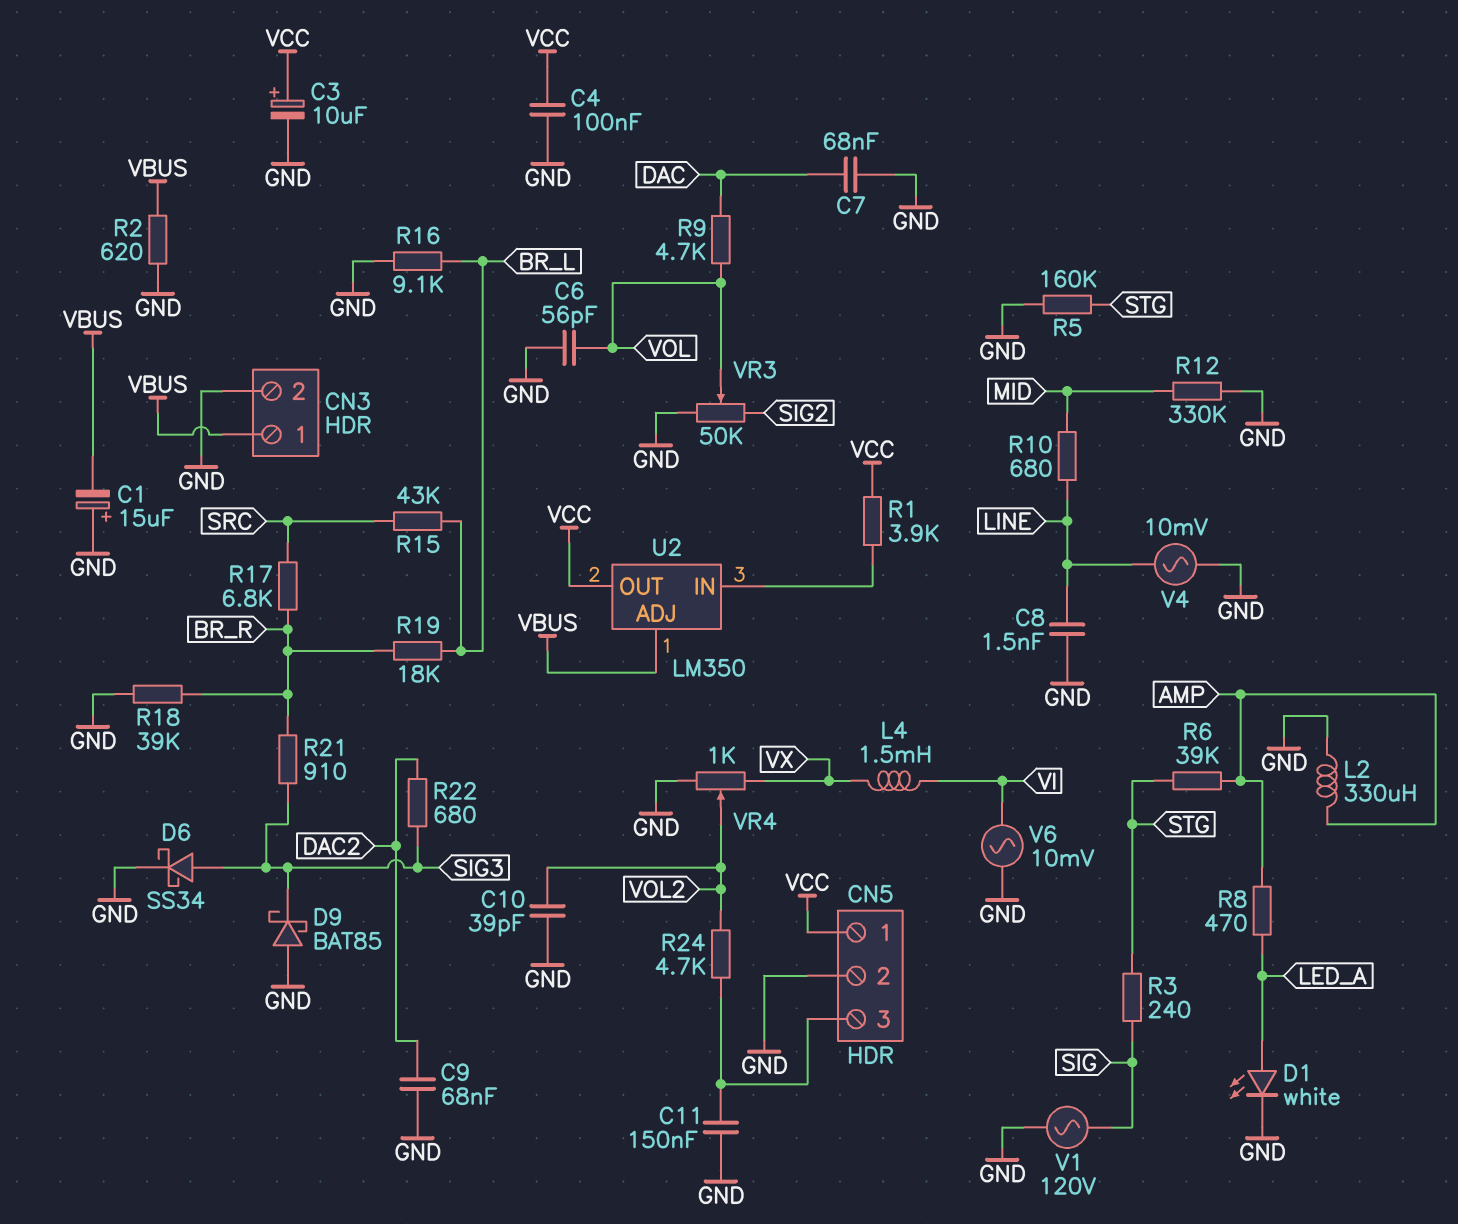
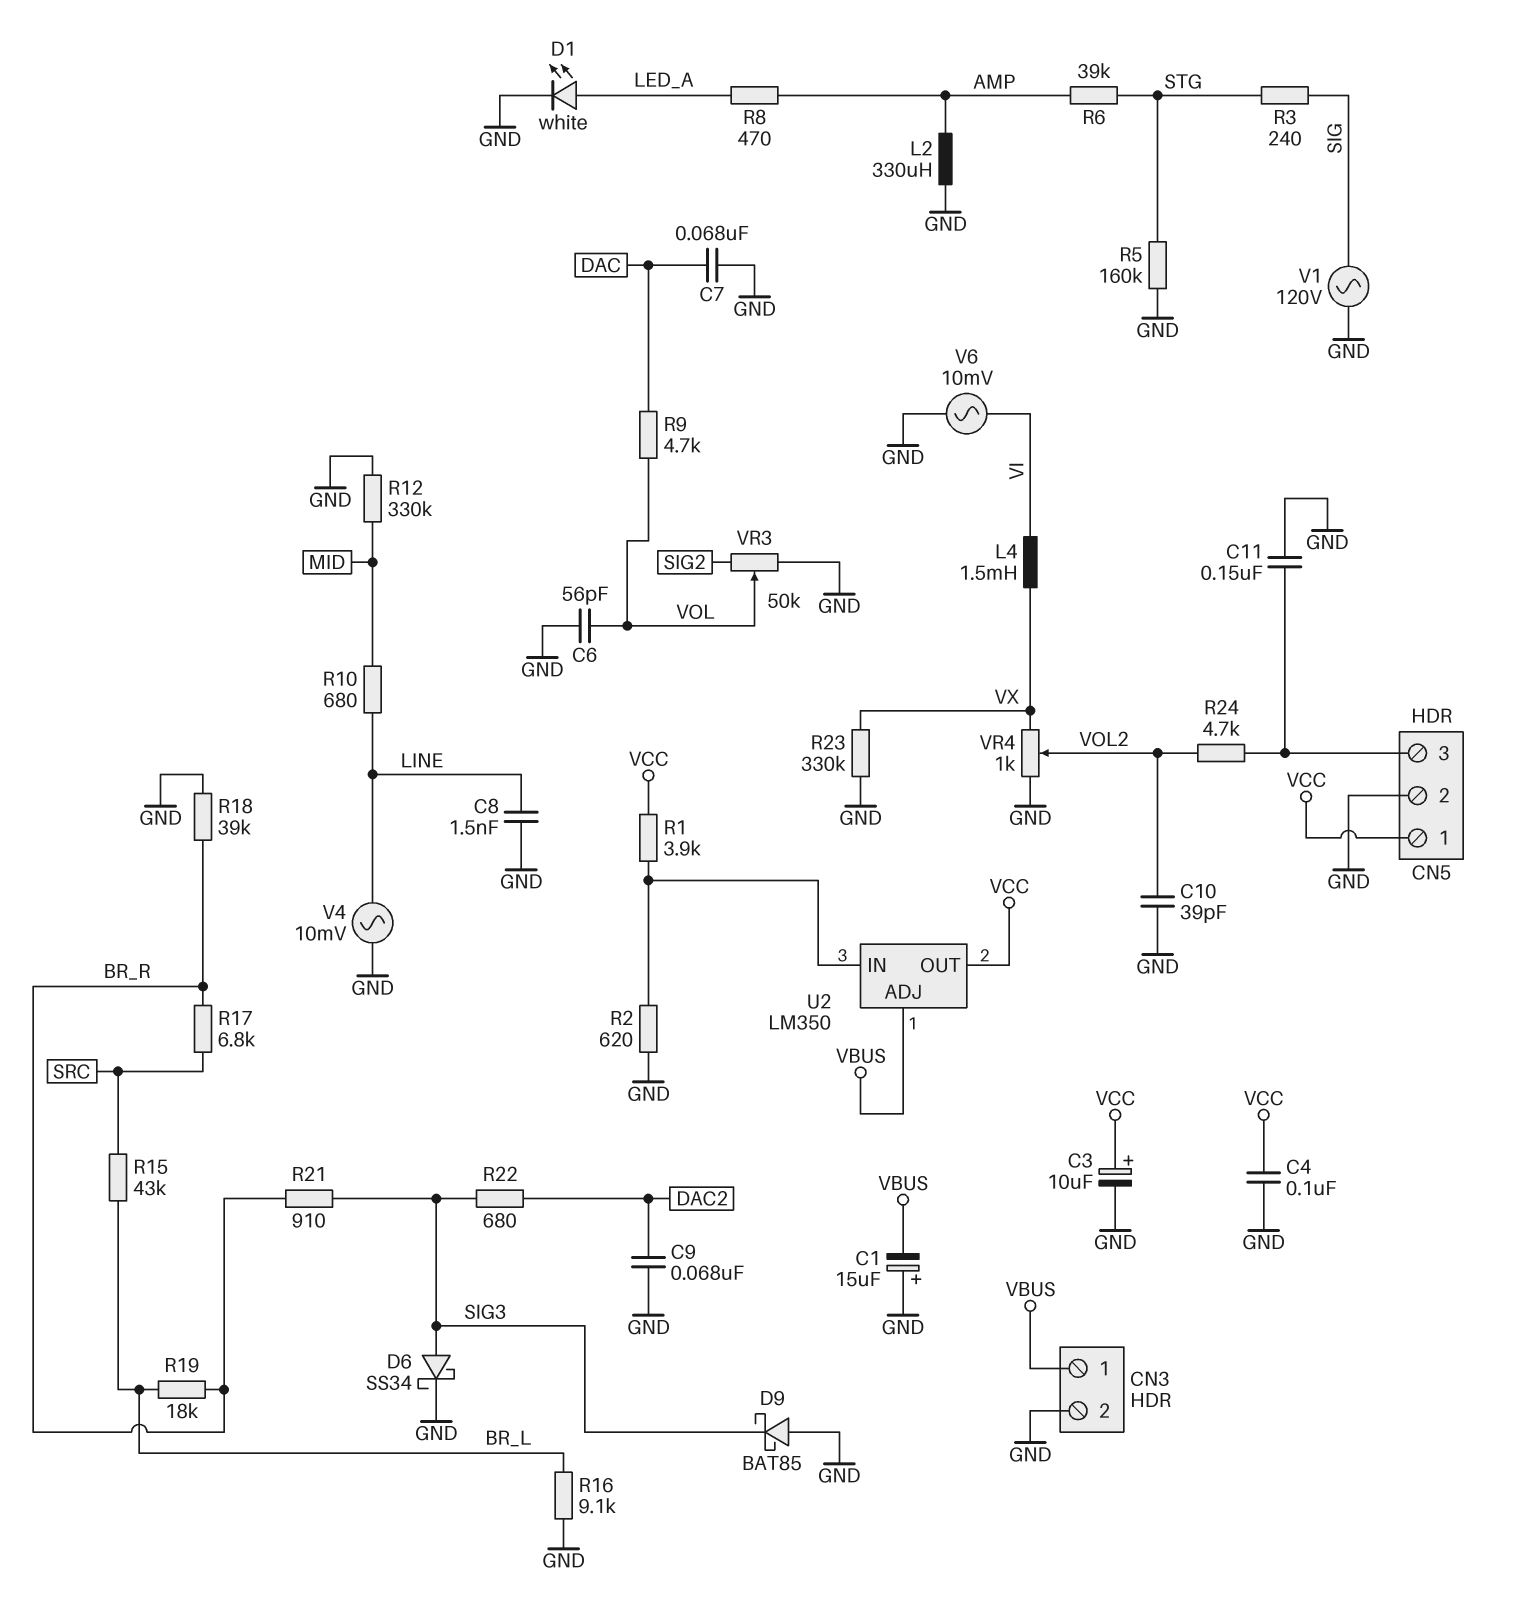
R2: 620 (GND, VBUS) -> 620 (GND, U2/IN)
R23: none -> 330k (GND, VX)

